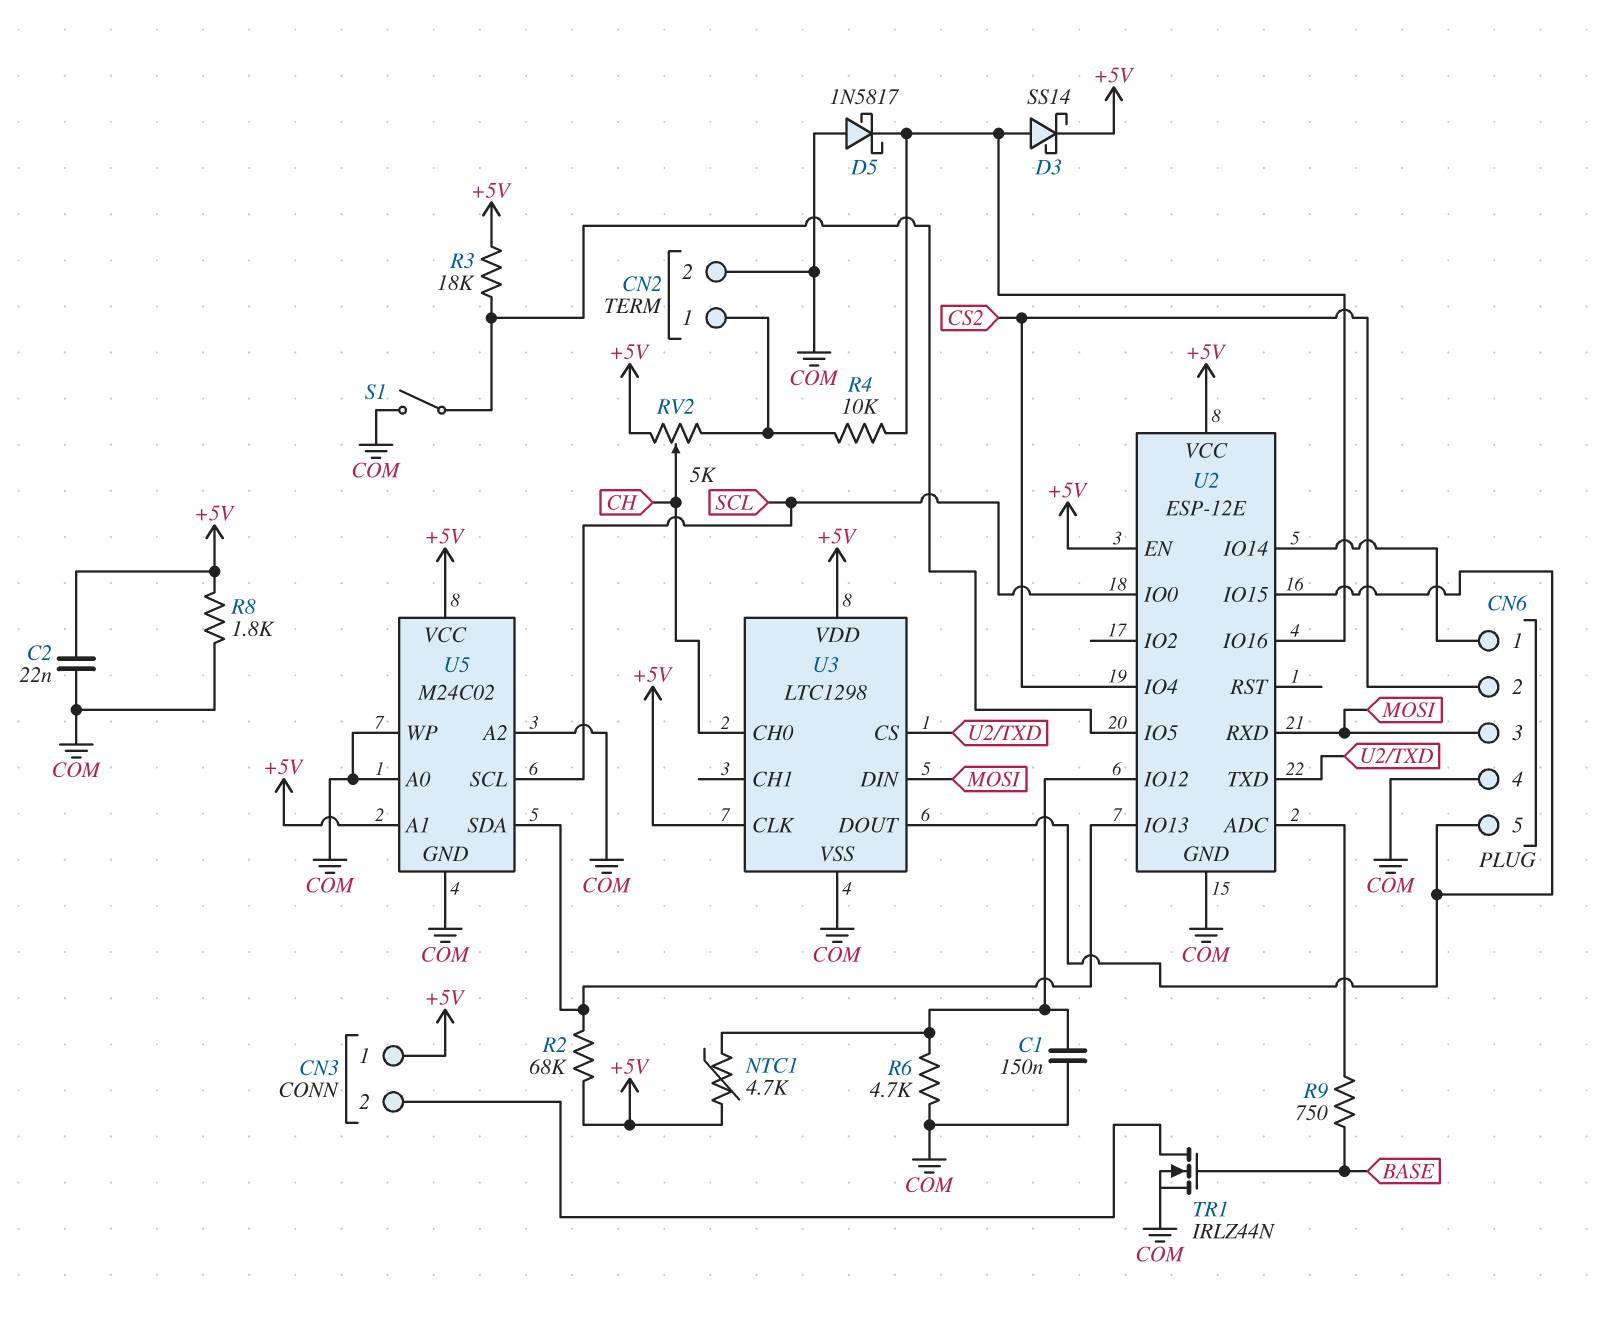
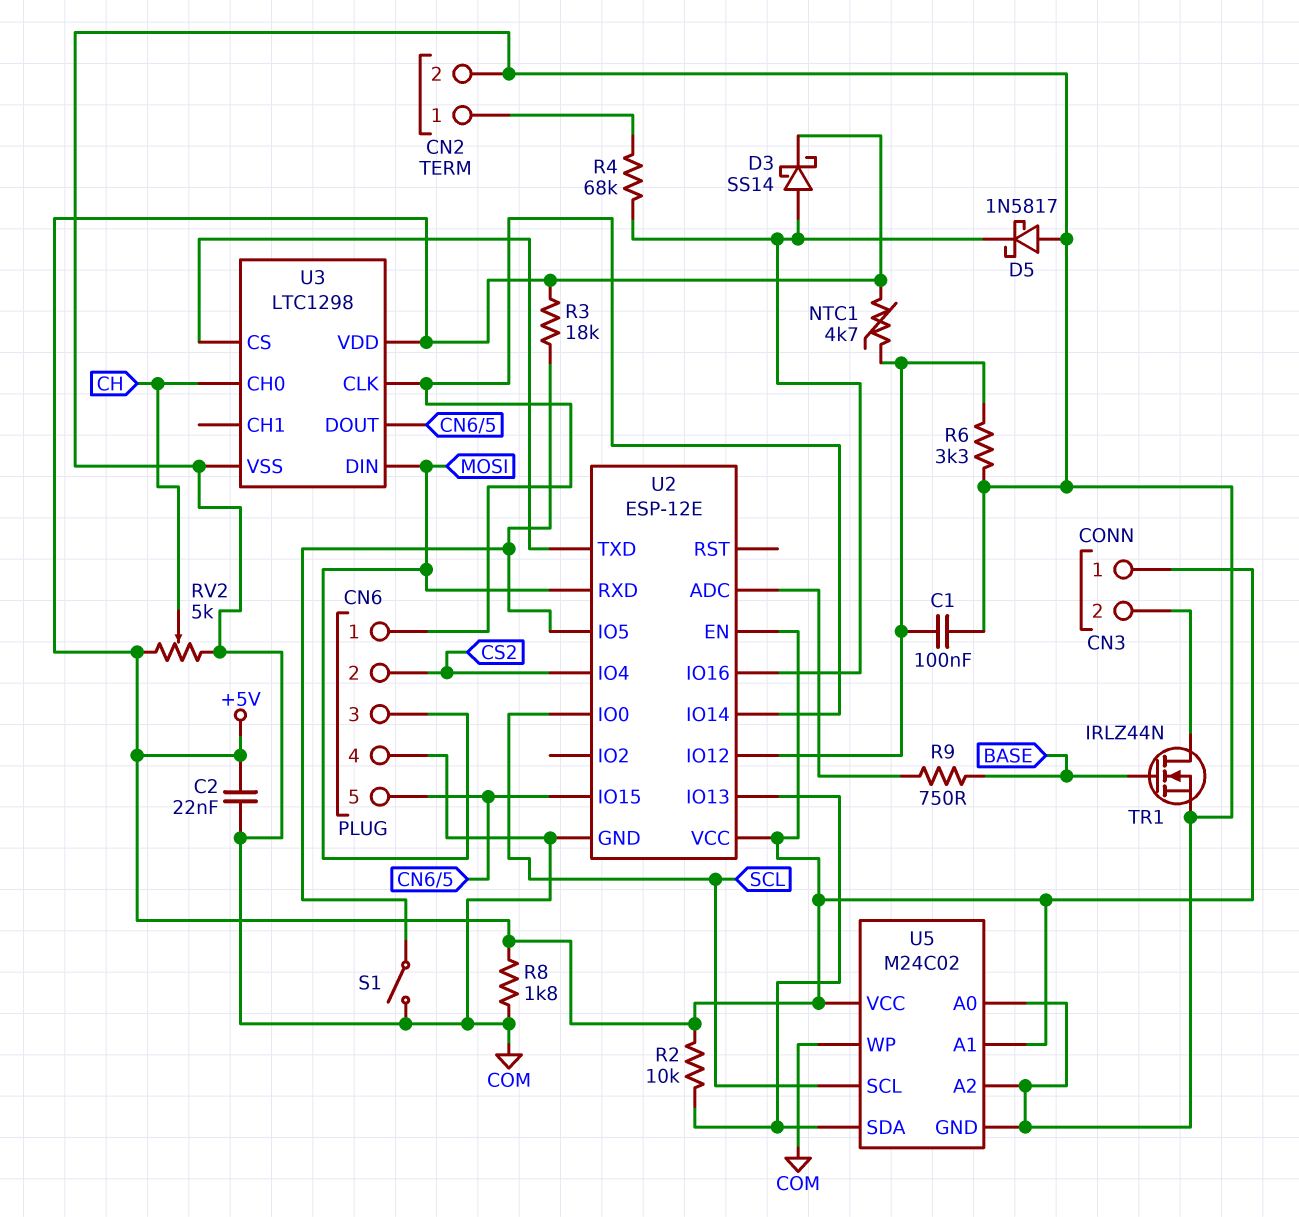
C1: 150nF (COM, U2/IO12) -> 100nF (COM, U2/IO12)
R2: 68k (+5V, U2/IO13) -> 10k (+5V, U2/IO13)
R4: 10k (CN2/1, U2/IO16) -> 68k (CN2/1, U2/IO16)
R6: 4.7k (COM, U2/IO12) -> 3.3k (COM, U2/IO12)
RV2: 5k (+5V, CN2/1, wiper CH) -> 5k (+5V, COM, wiper CH)
U3 pin CLK: +5V -> CN6/1

